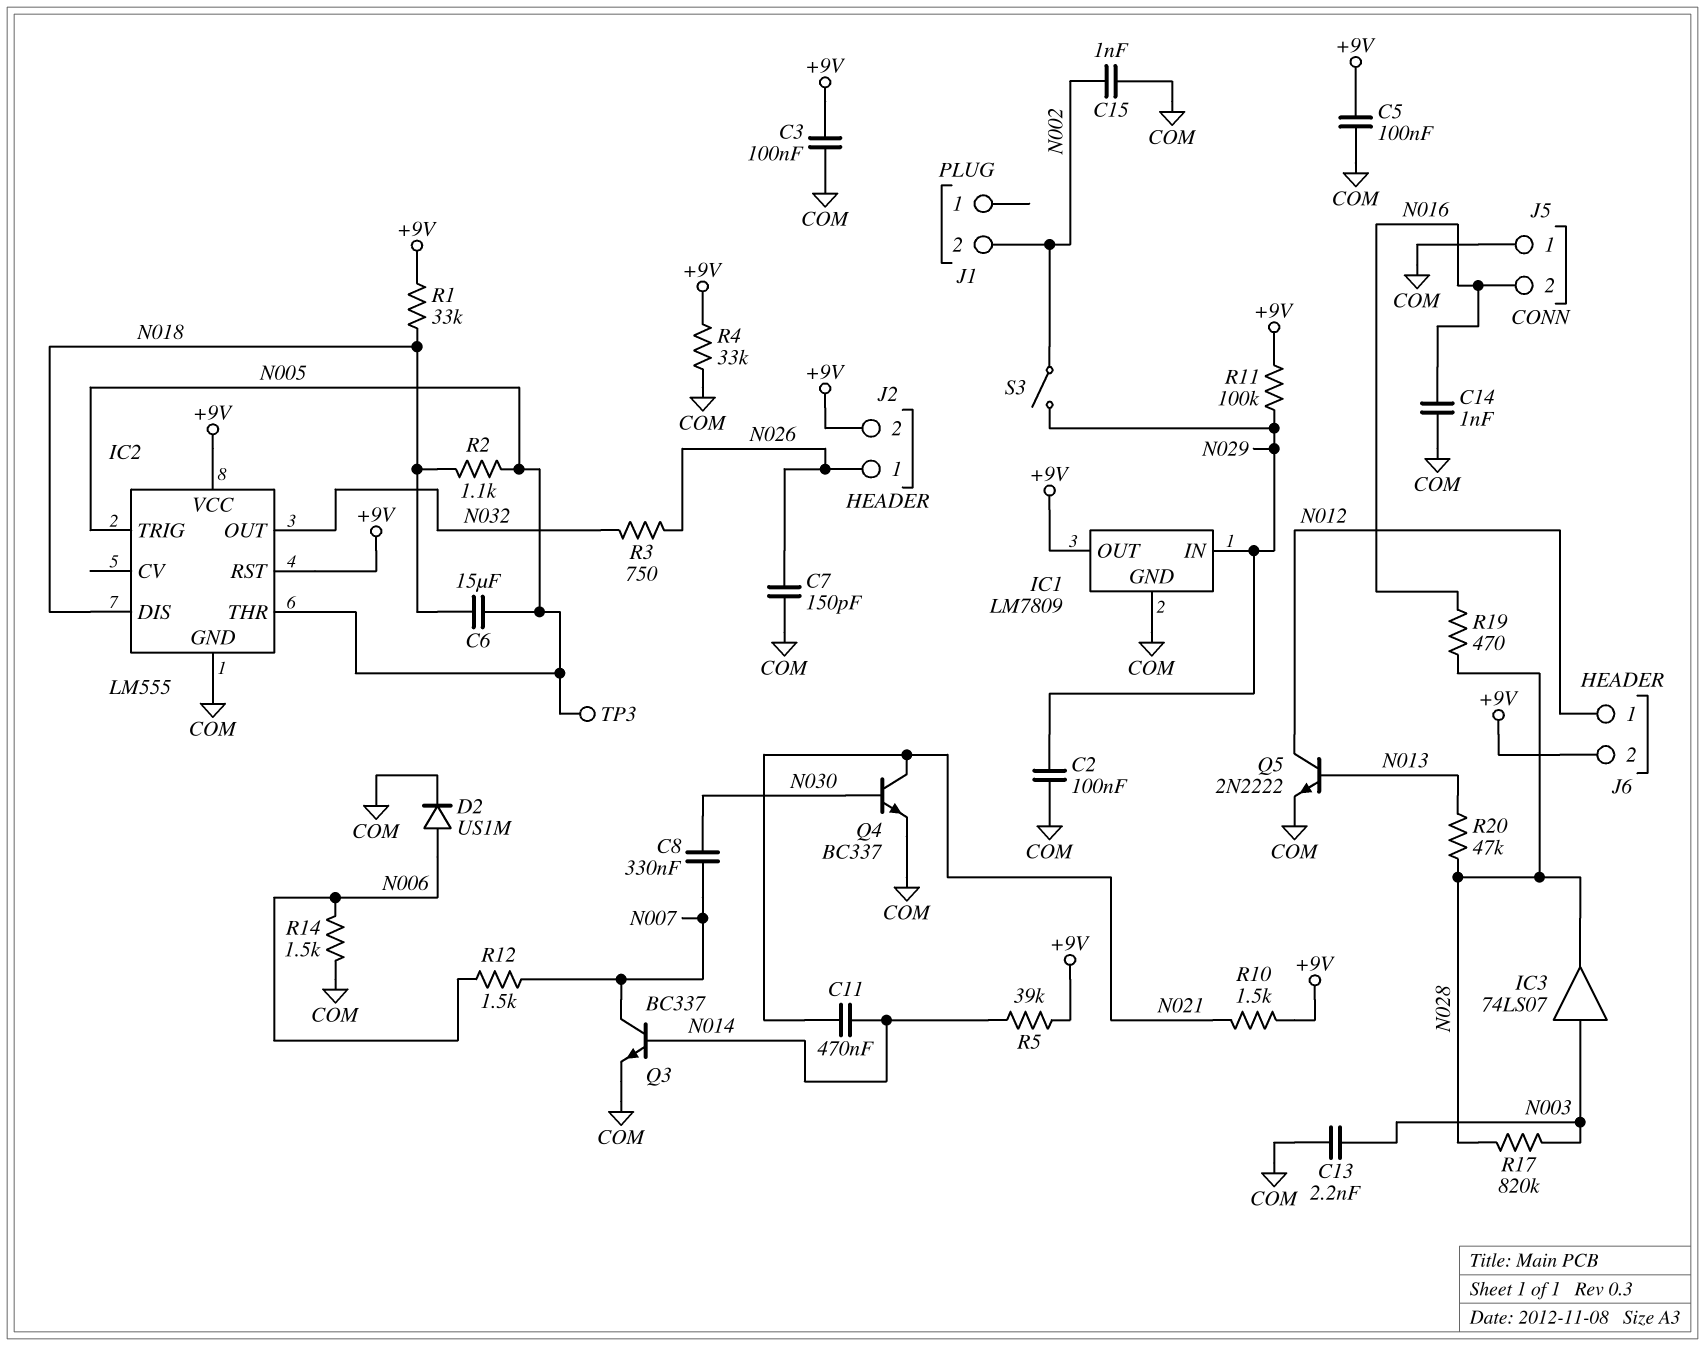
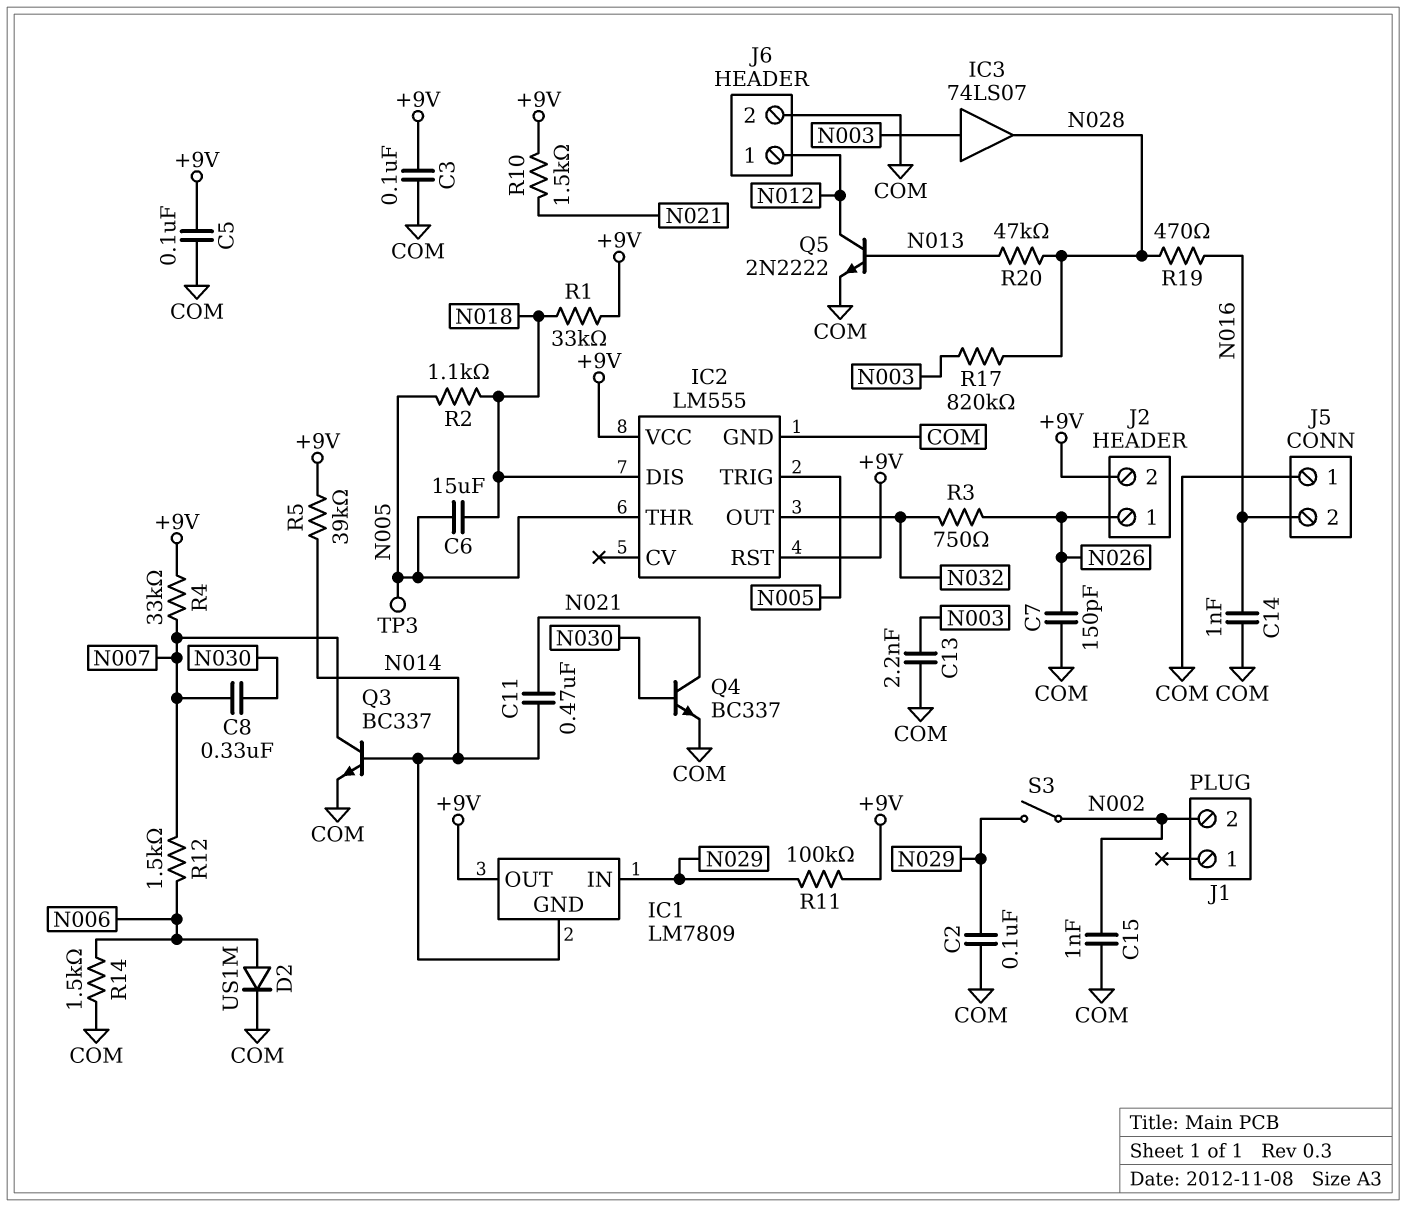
IC1 pin GND: COM -> N014
J6 pin 2: +9V -> COM
R4: 33k (+9V, COM) -> 33k (+9V, N007)

